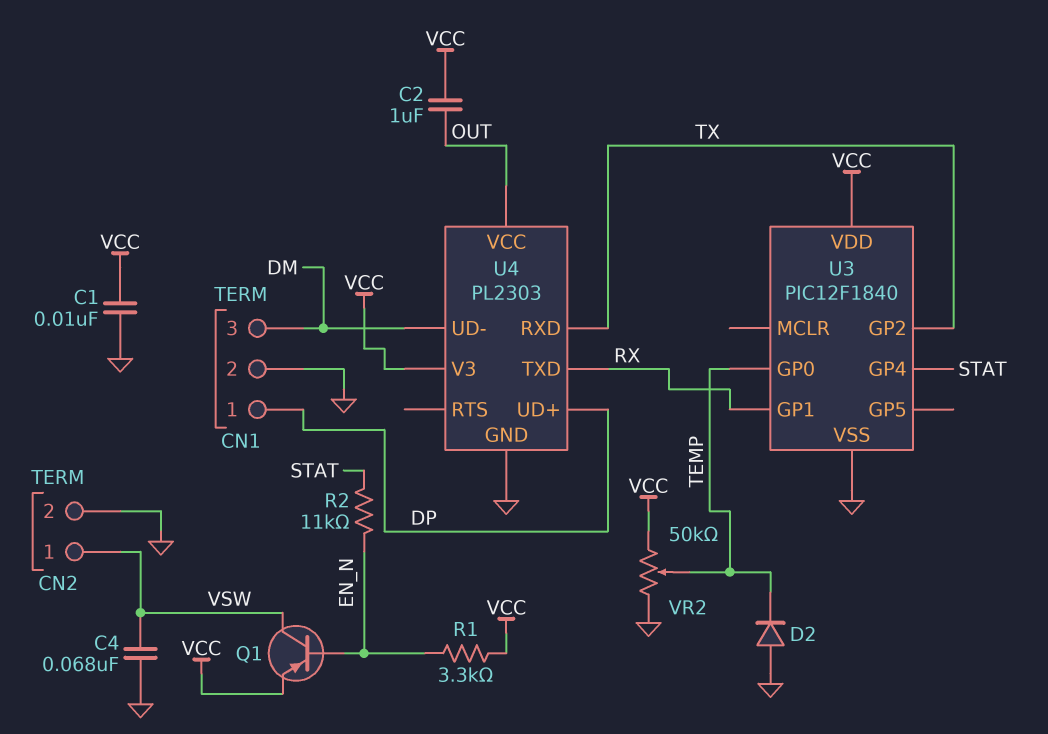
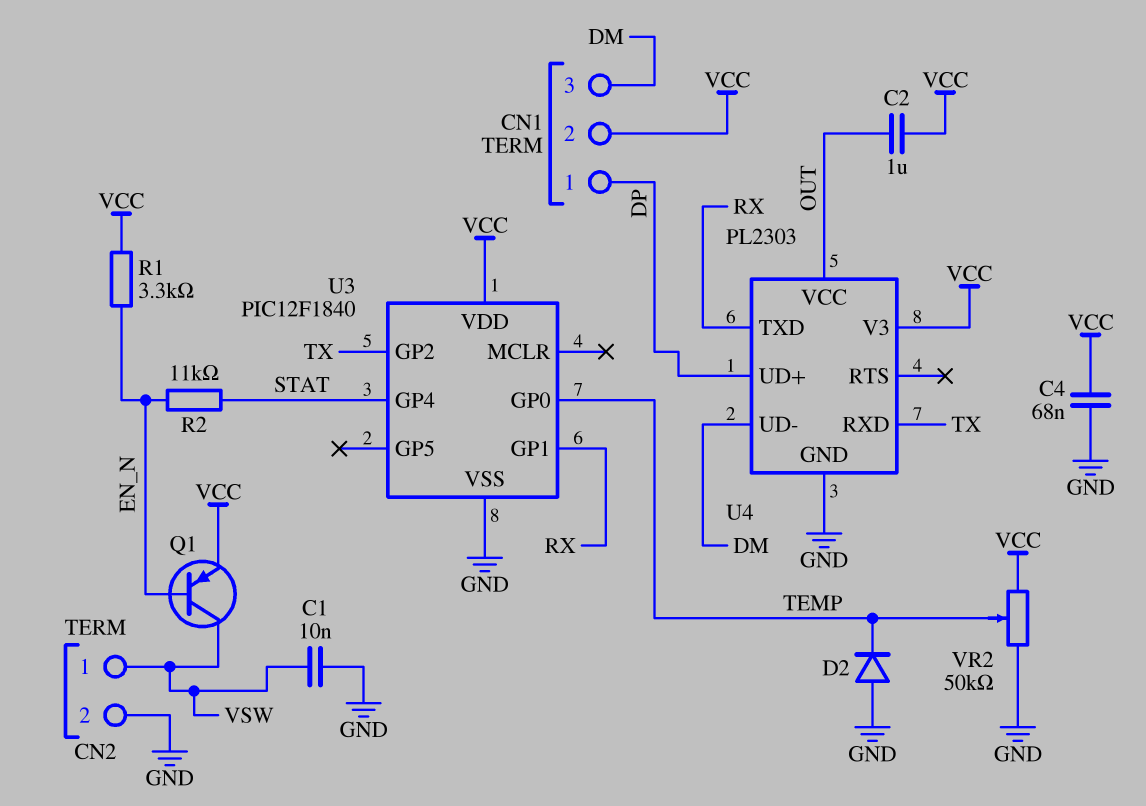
C1: 10nF (GND, VCC) -> 10nF (GND, VSW)
C4: 68nF (GND, VSW) -> 68nF (GND, VCC)
CN1 pin 2: GND -> VCC

